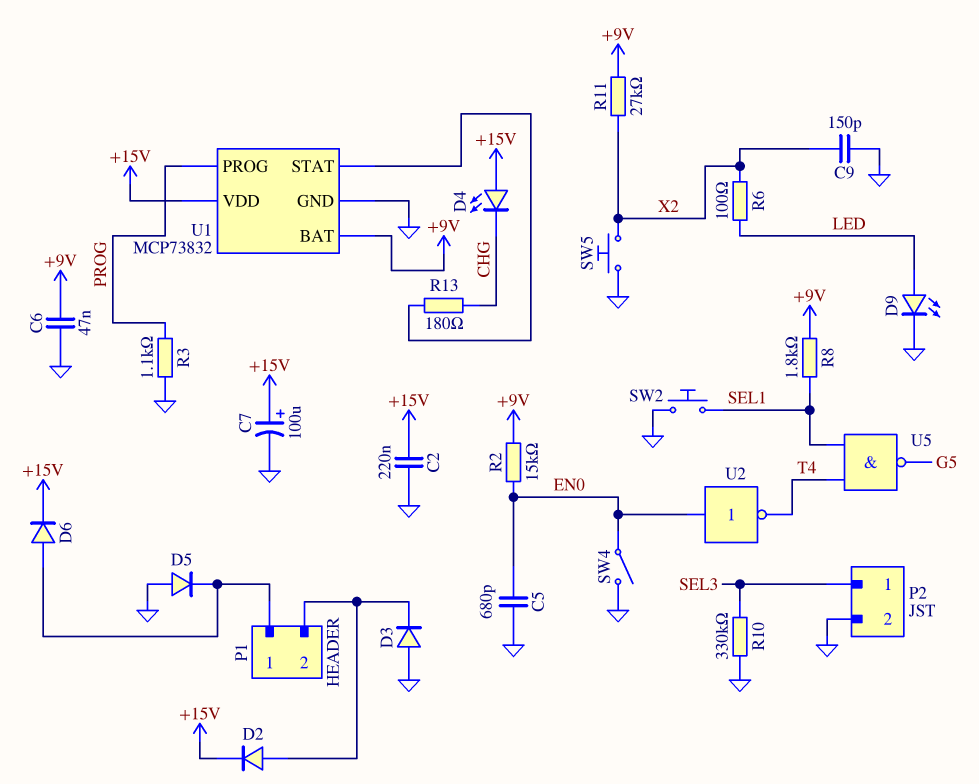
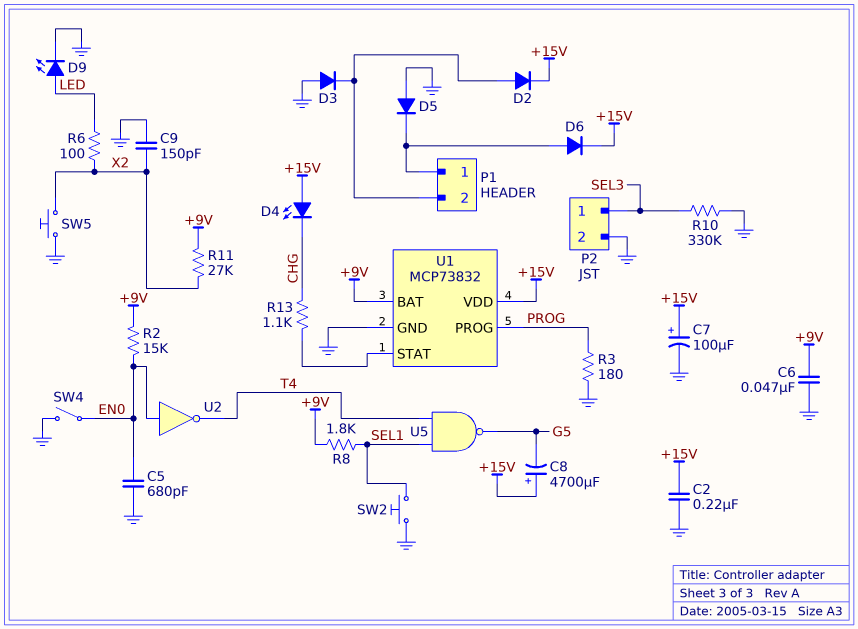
C8: none -> 4700uF (plus +15V, minus G5)
R3: 1.1k (GND, PROG) -> 180 (GND, PROG)
R13: 180 (CHG, U1/STAT) -> 1.1k (CHG, U1/STAT)

